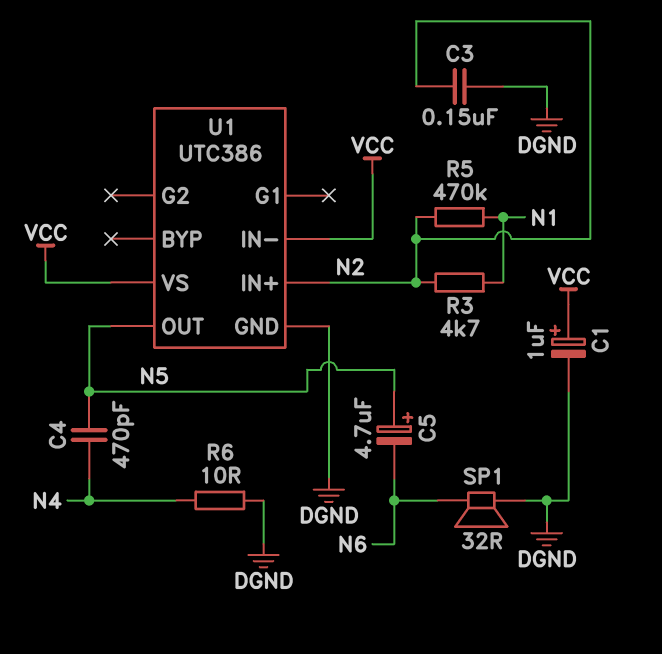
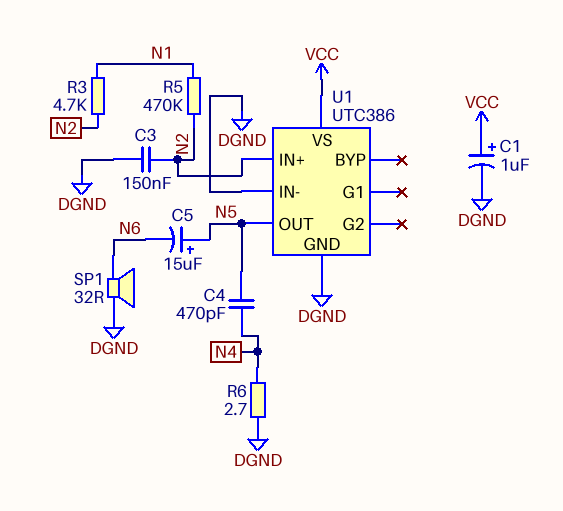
C5: 4.7uF (plus N5, minus N6) -> 15uF (plus N5, minus N6)
R6: 10 (DGND, N4) -> 2.7 (DGND, N4)
U1 pin IN-: VCC -> DGND

